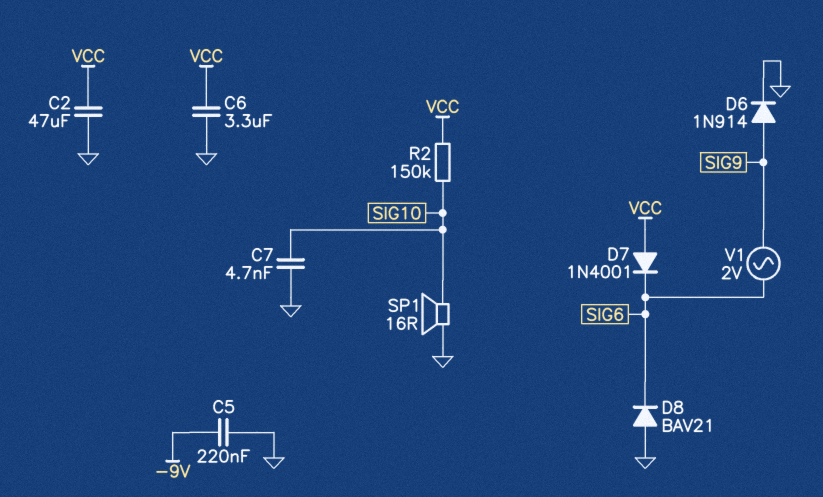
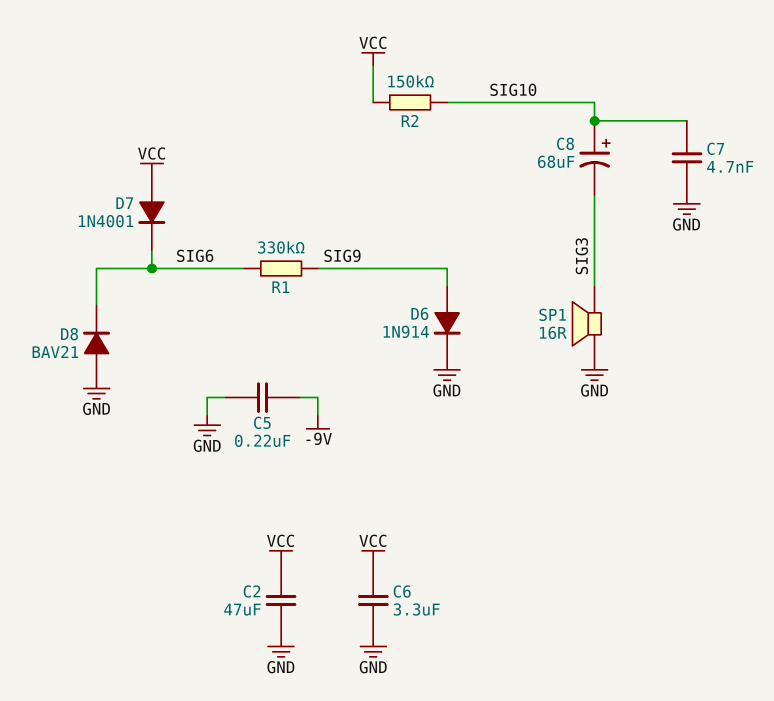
C8: none -> 68uF (plus SIG10, minus SIG3)
R1: none -> 330k (SIG6, SIG9)
SP1: speaker 16R (GND, SIG10) -> speaker 16R (GND, SIG3)
V1: AC 2V (SIG6, SIG9) -> none

